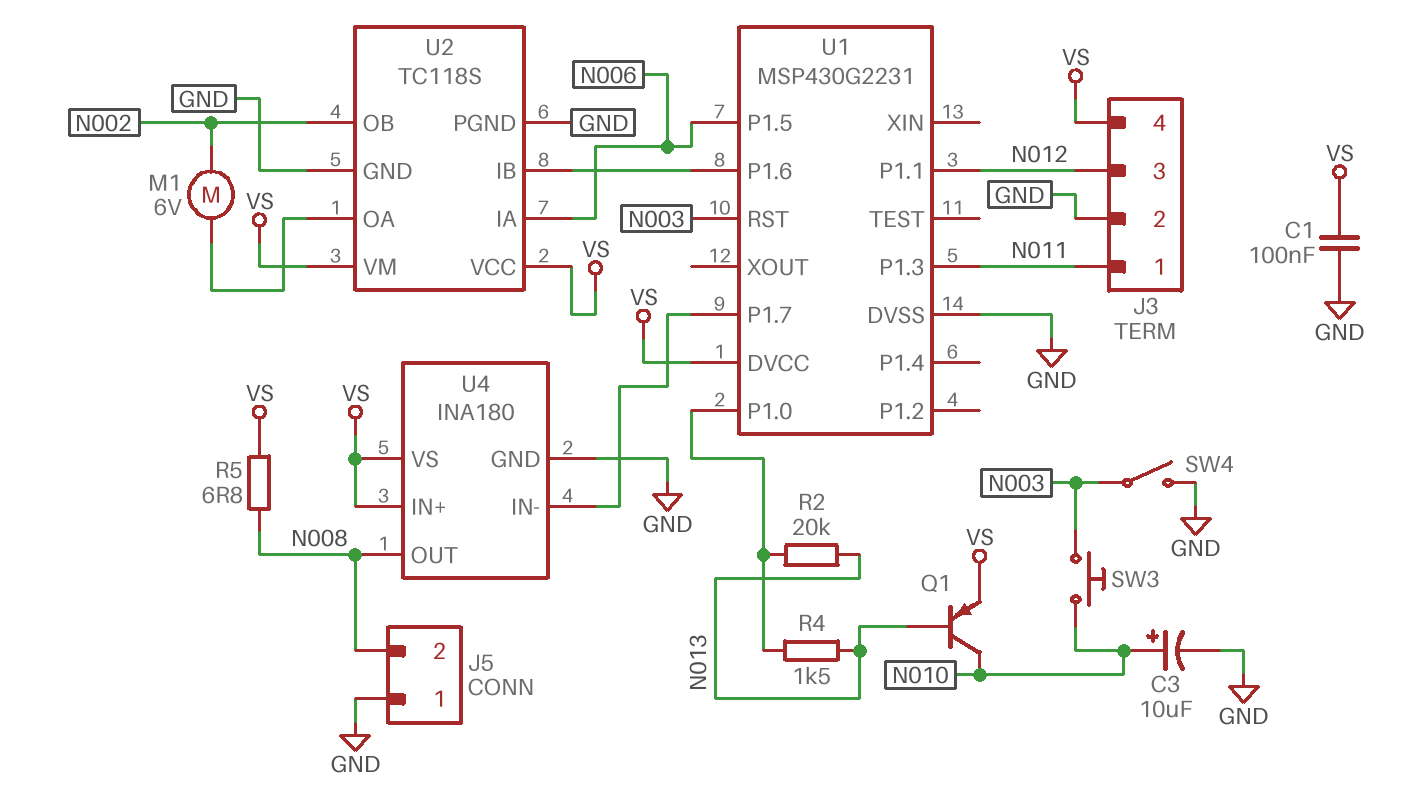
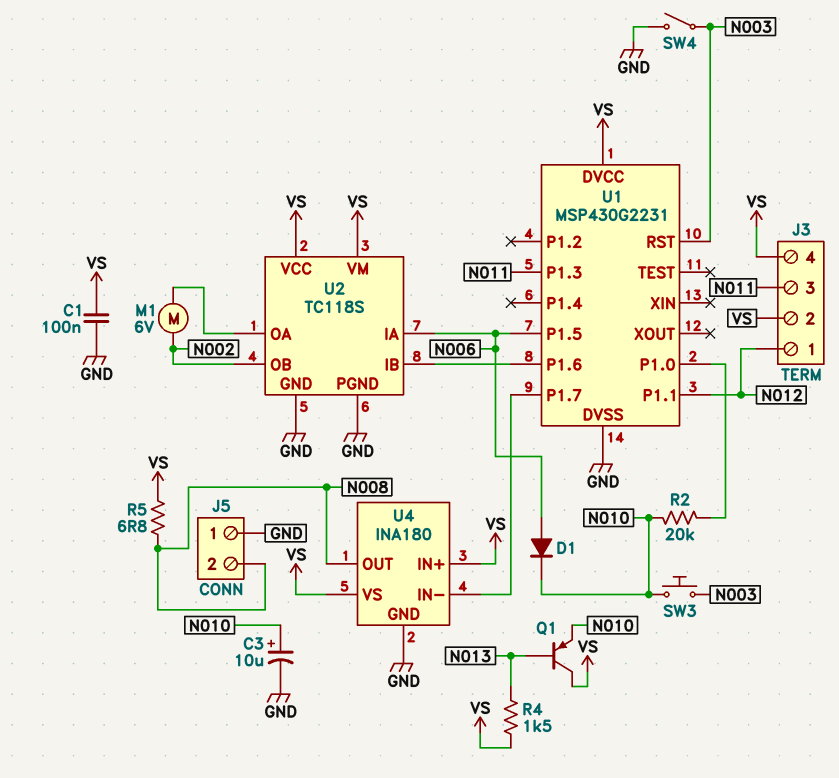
D1: none -> diode (A N006, K N010)
J3 pin 1: N011 -> N012
J3 pin 2: GND -> VS
J3 pin 3: N012 -> N011
Q1: PNP (B N013, C N010, E VS) -> PNP (B N013, C VS, E N010)
R2: 20k (N013, U1/P1.0) -> 20k (N010, U1/P1.0)
R4: 1.5k (N013, U1/P1.0) -> 1.5k (N013, VS)

